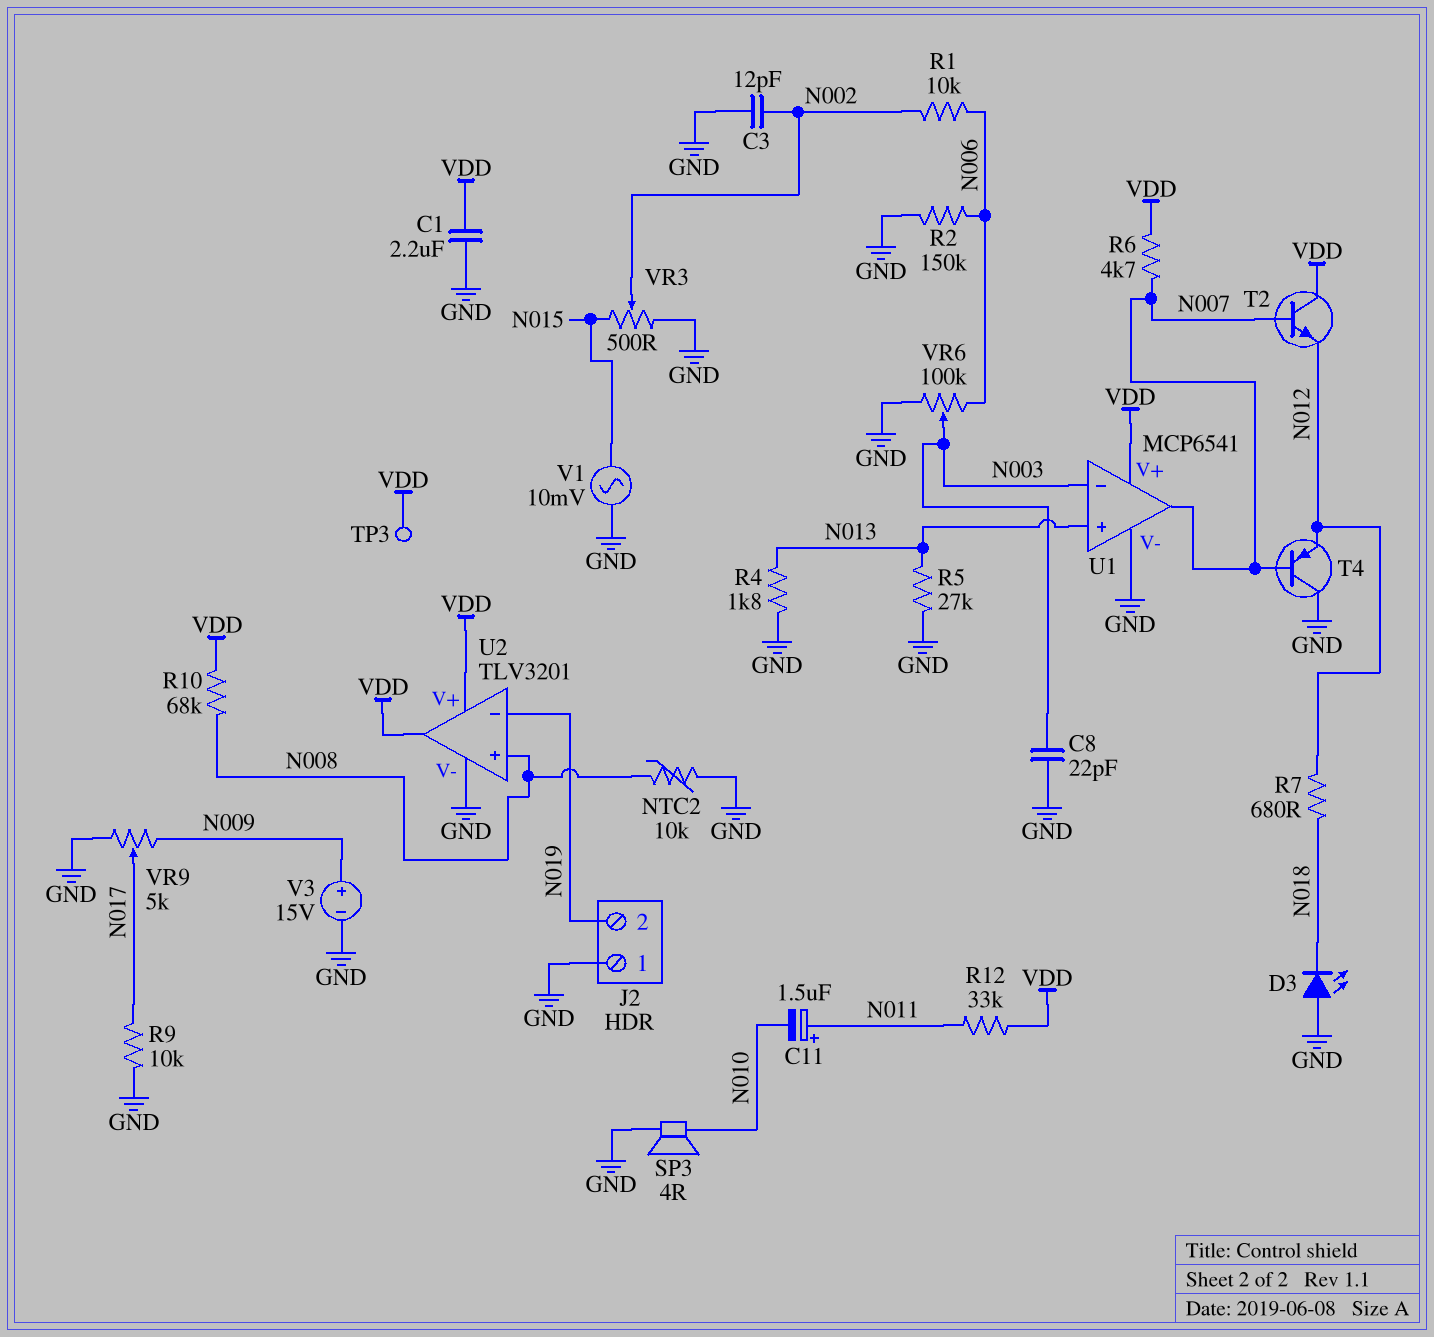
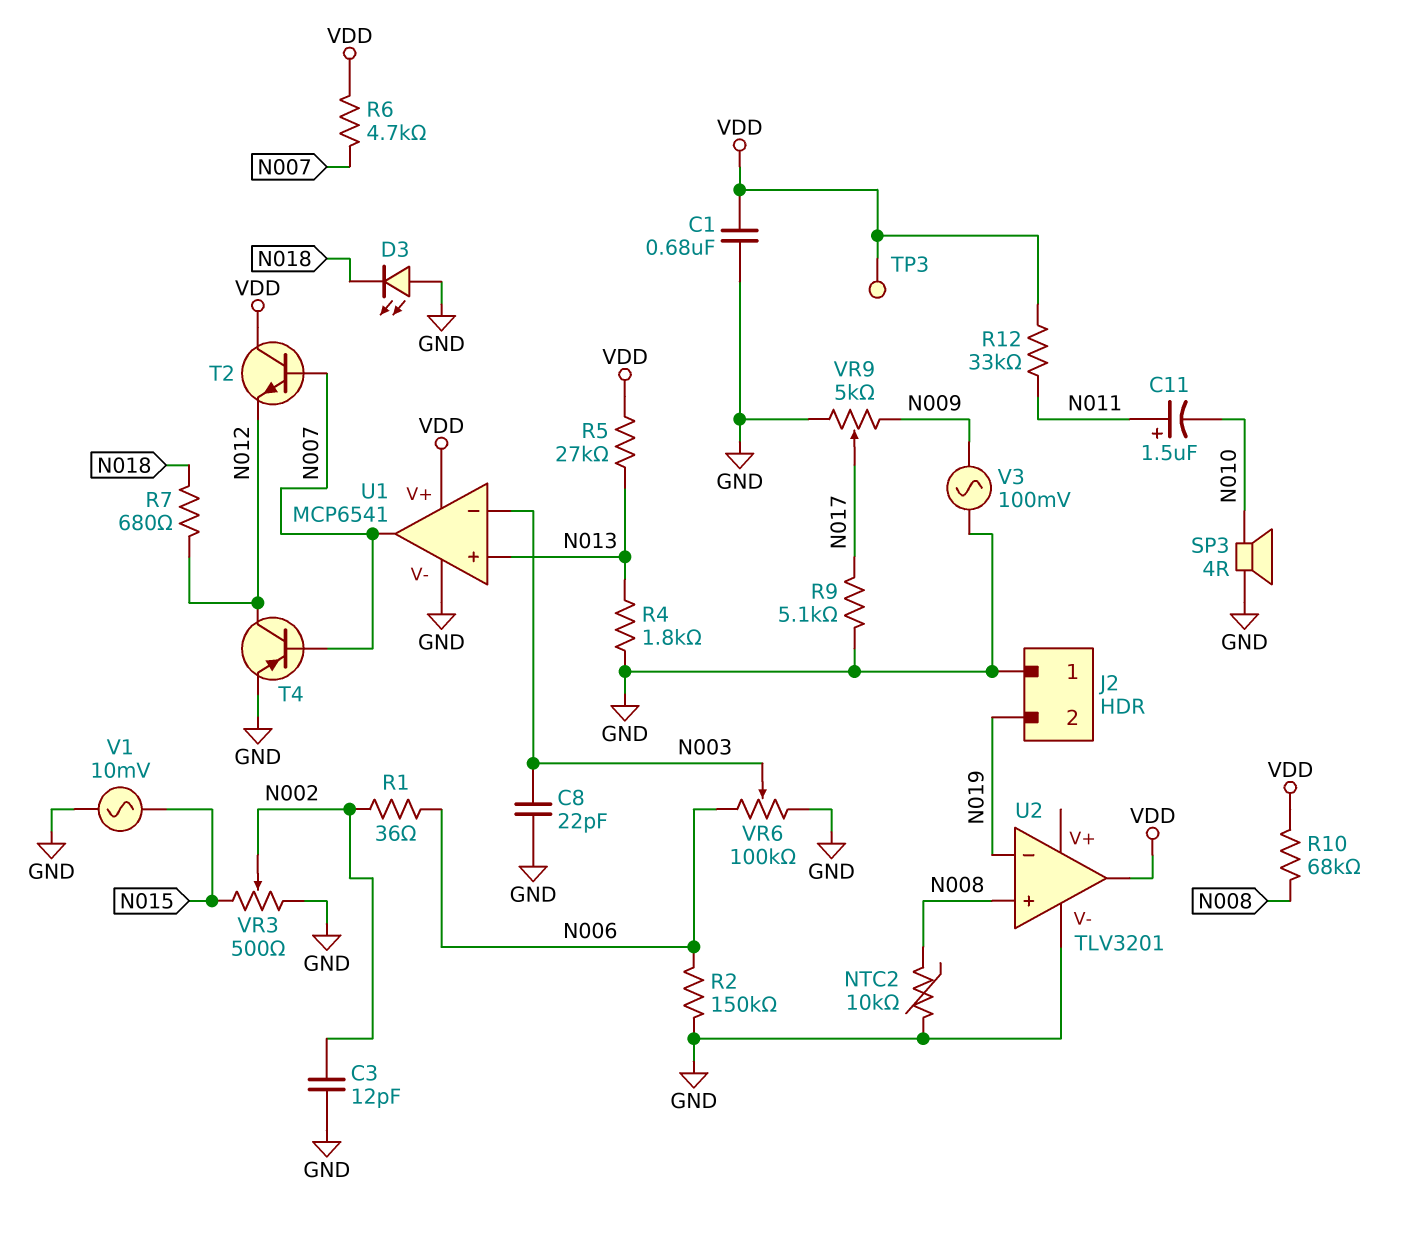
C1: 2.2uF (GND, VDD) -> 680nF (GND, VDD)
R1: 10k (N002, N006) -> 36 (N002, N006)
R5: 27k (GND, N013) -> 27k (N013, VDD)
R9: 10k (GND, N017) -> 5.1k (GND, N017)
T4: PNP (B N007, C GND, E N012) -> PNP (B N007, C N012, E GND)
U2 pin V+: VDD -> none
V3: 15V (plus N009, minus GND) -> AC 100mV (GND, N009)

